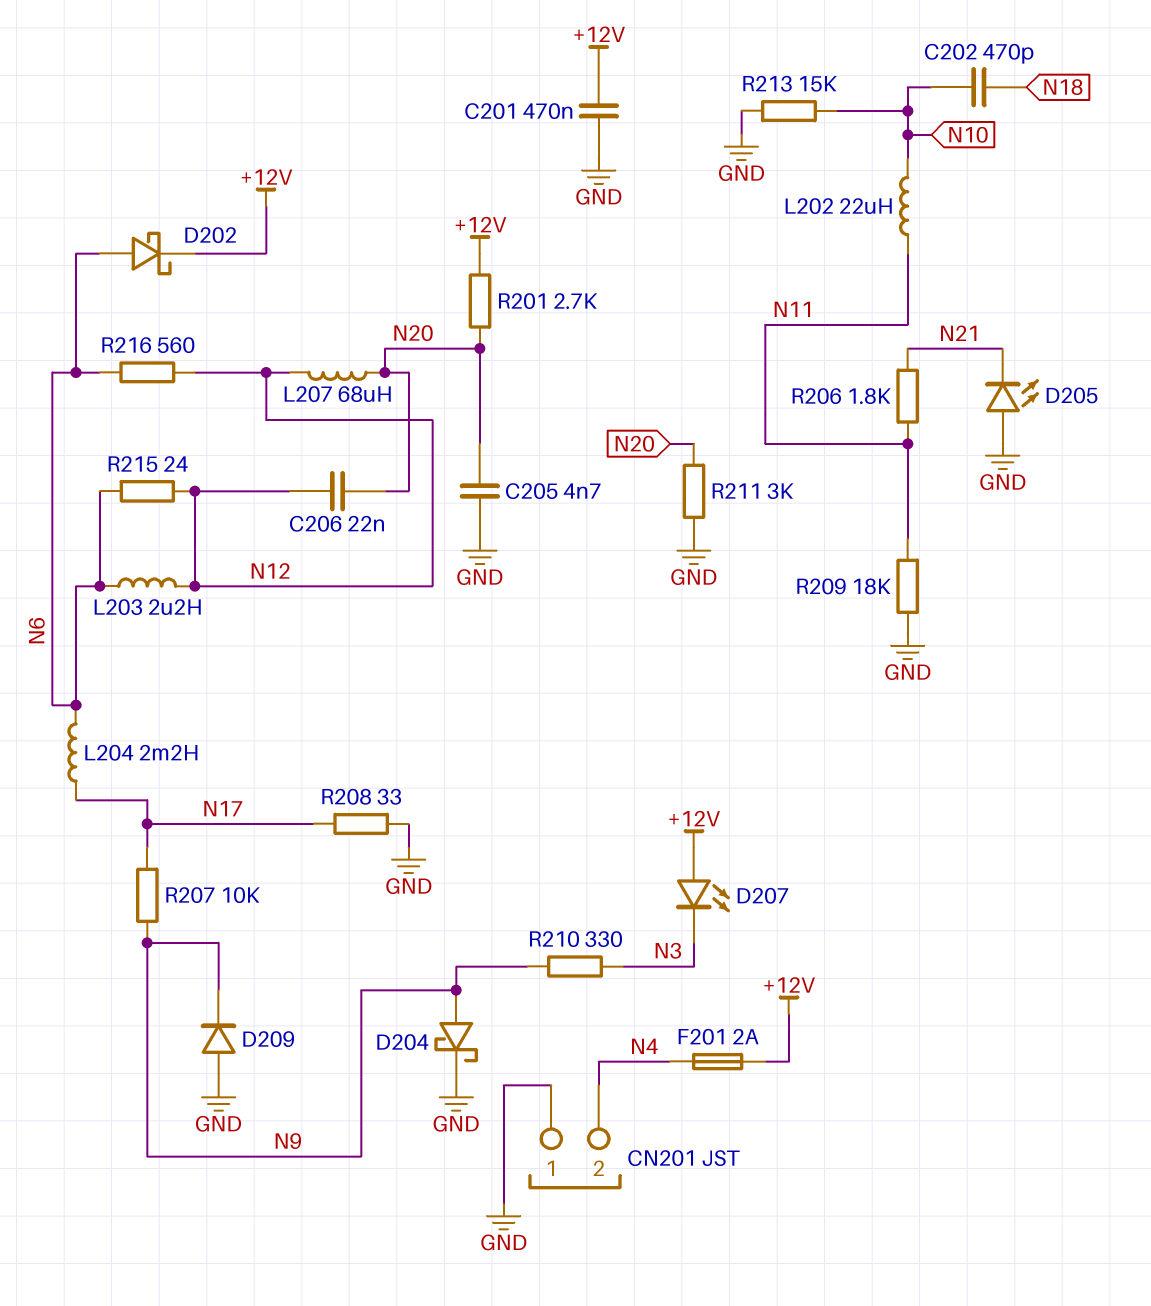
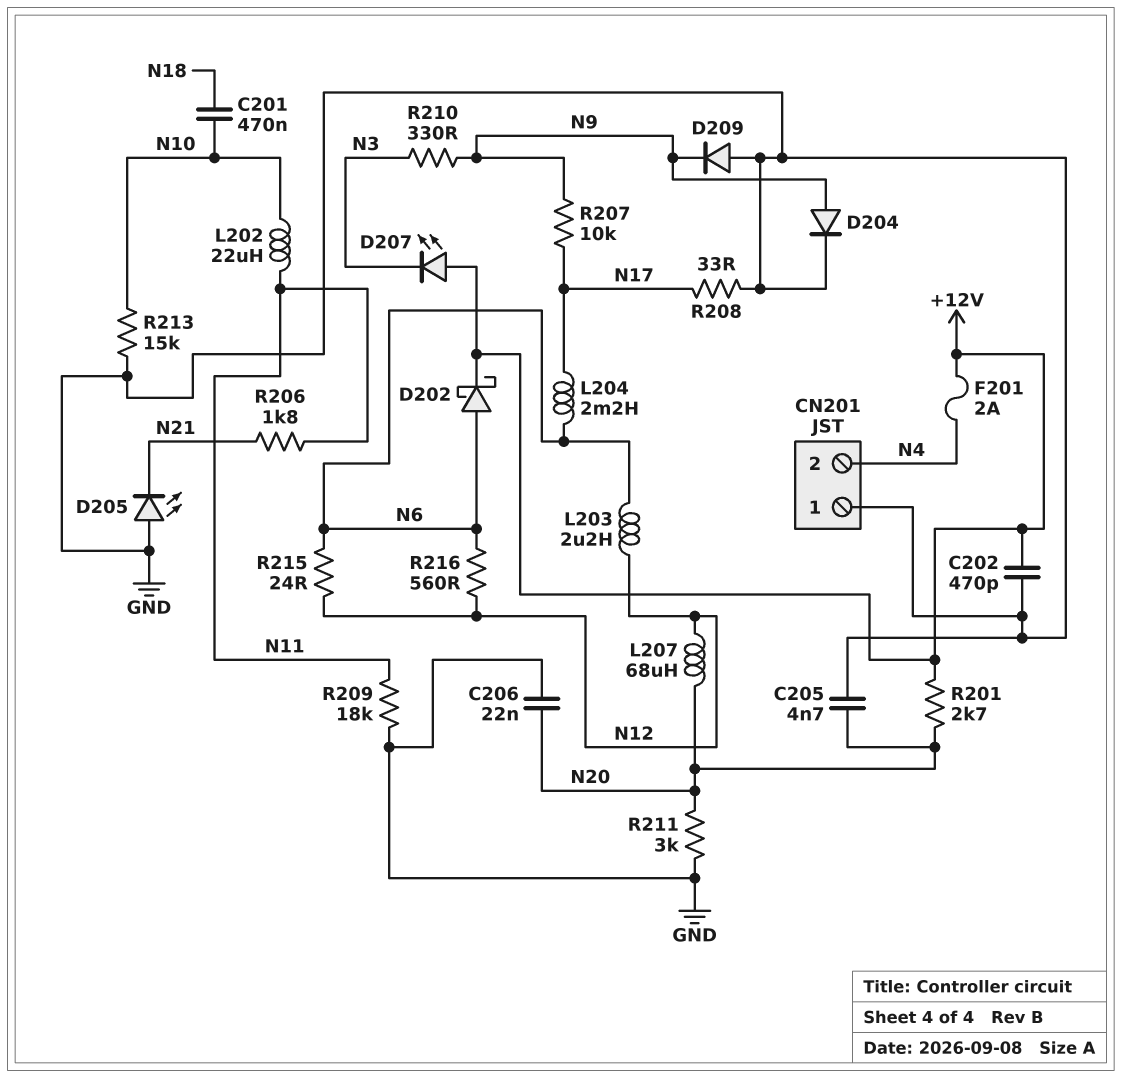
C201: 470nF (+12V, GND) -> 470nF (N10, N18)
C202: 470pF (N10, N18) -> 470pF (+12V, GND)
C206: 22nF (N12, N20) -> 22nF (GND, N20)
D204: schottky (A N9, K GND) -> diode (A N9, K GND)

